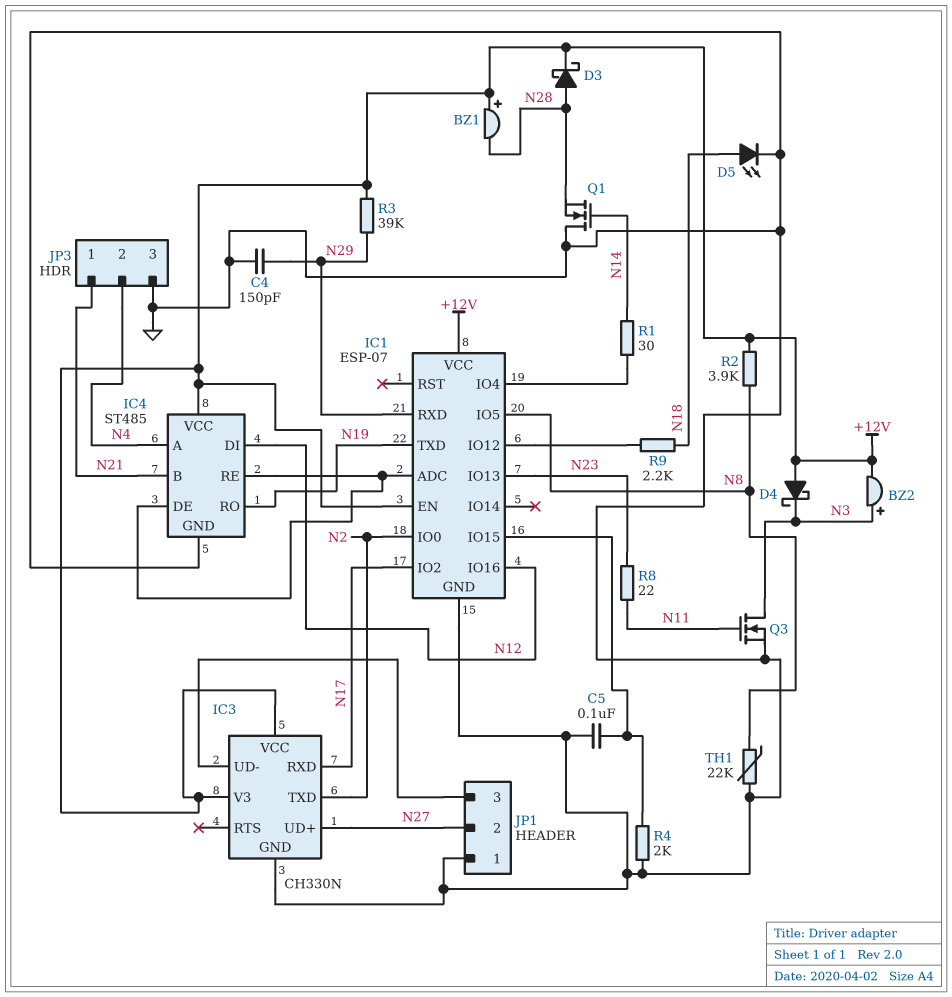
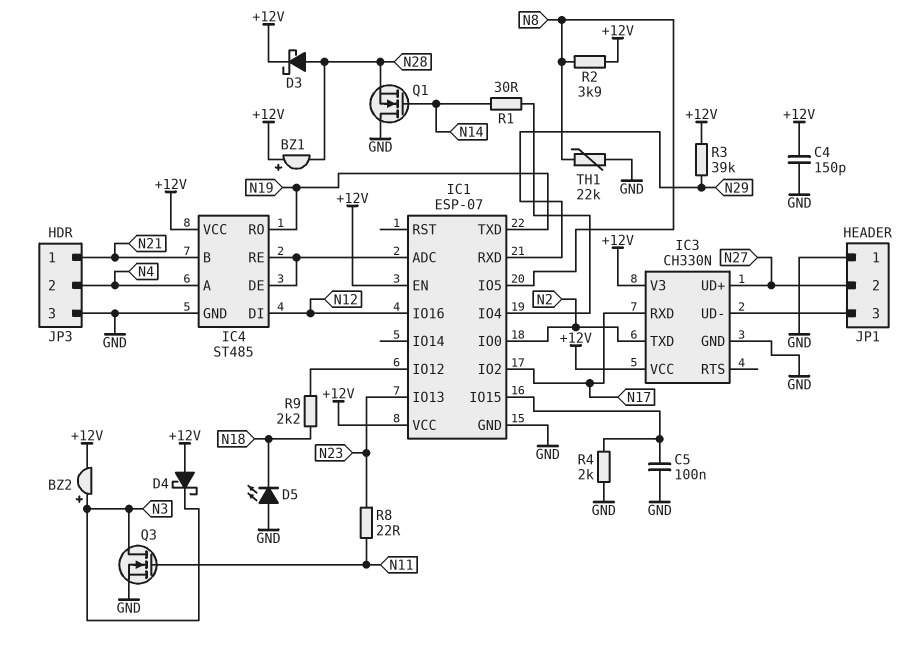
C4: 150pF (GND, N29) -> 150pF (+12V, GND)
D5: LED (A N18, K GND) -> LED (A GND, K N18)

